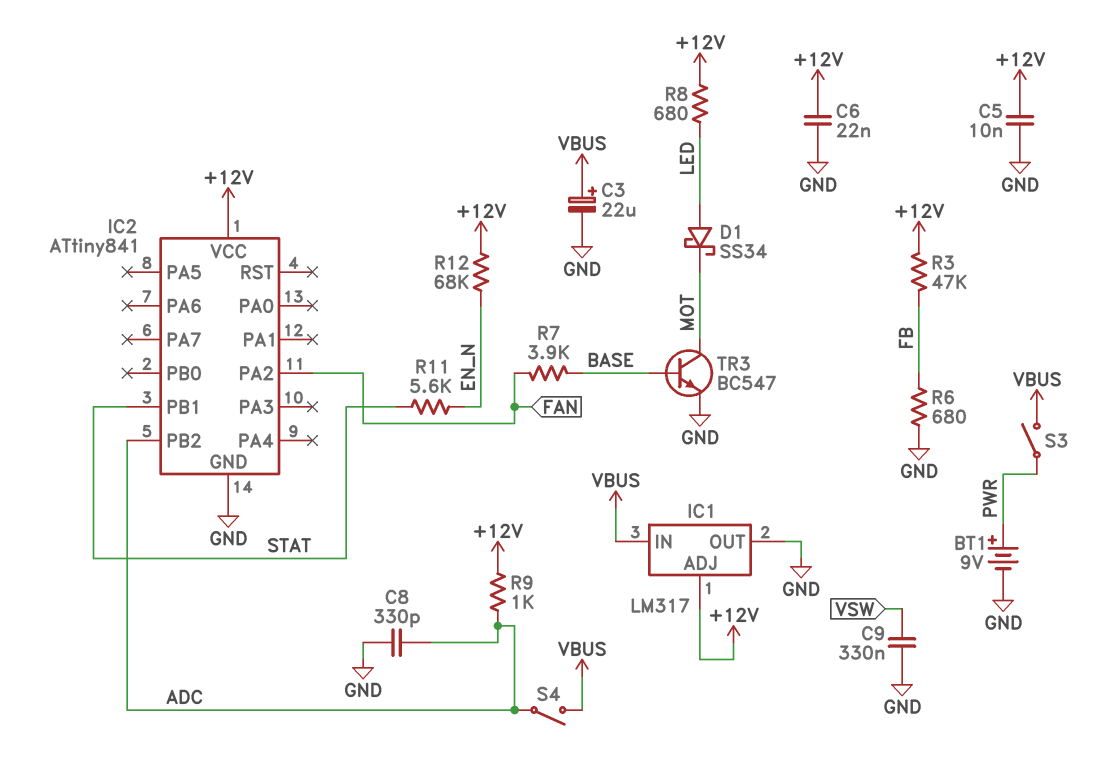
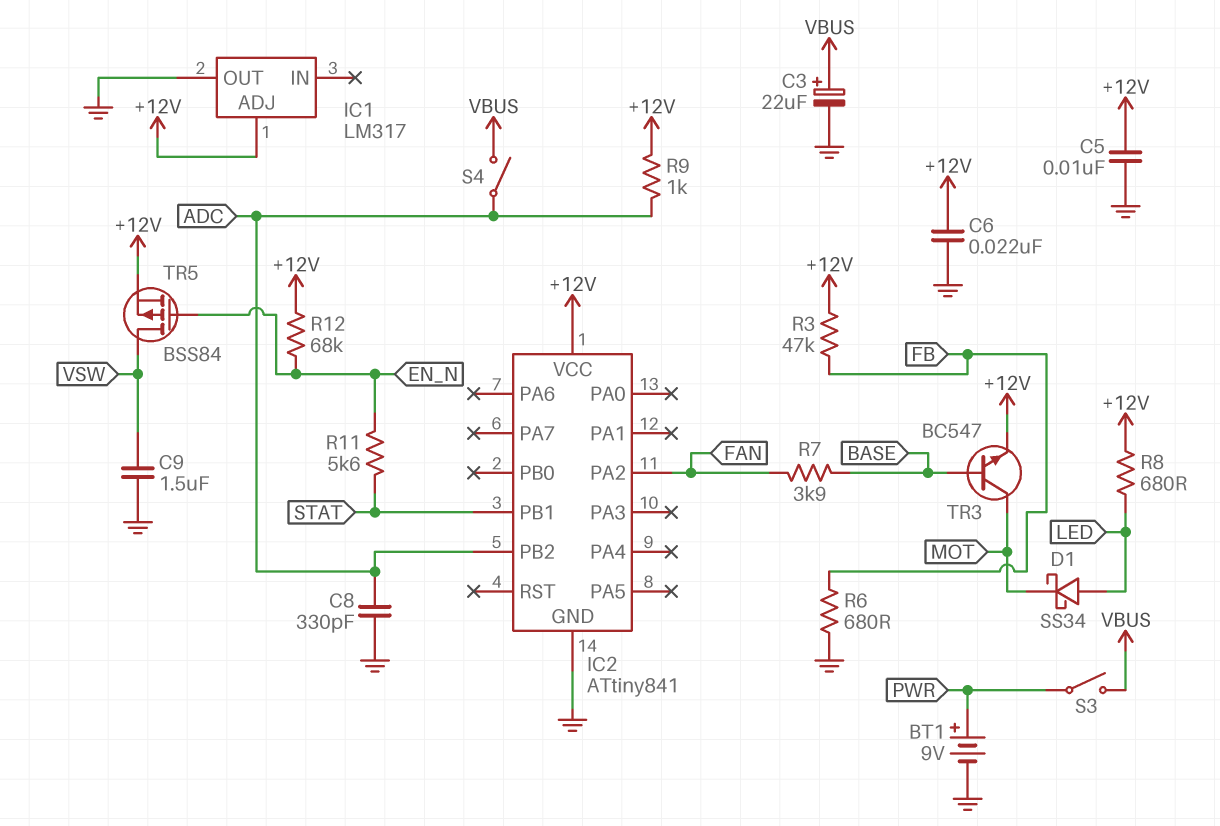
C9: 330nF (GND, VSW) -> 1.5uF (GND, VSW)
IC1 pin IN: VBUS -> none
TR3: NPN BC547 (B BASE, C MOT, E GND) -> NPN BC547 (B BASE, C MOT, E +12V)
TR5: none -> PMOS BSS84 (G EN_N, D VSW, S +12V)

